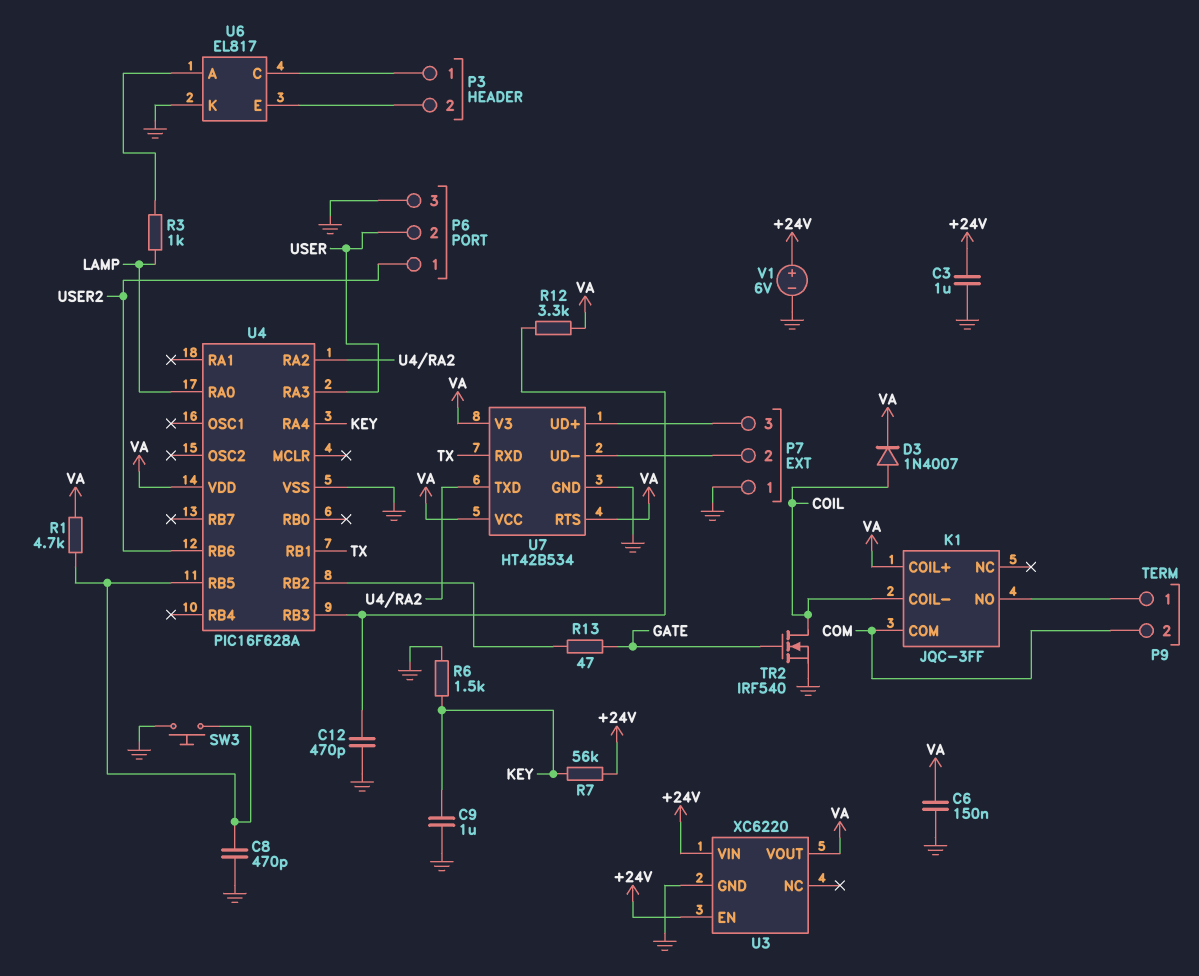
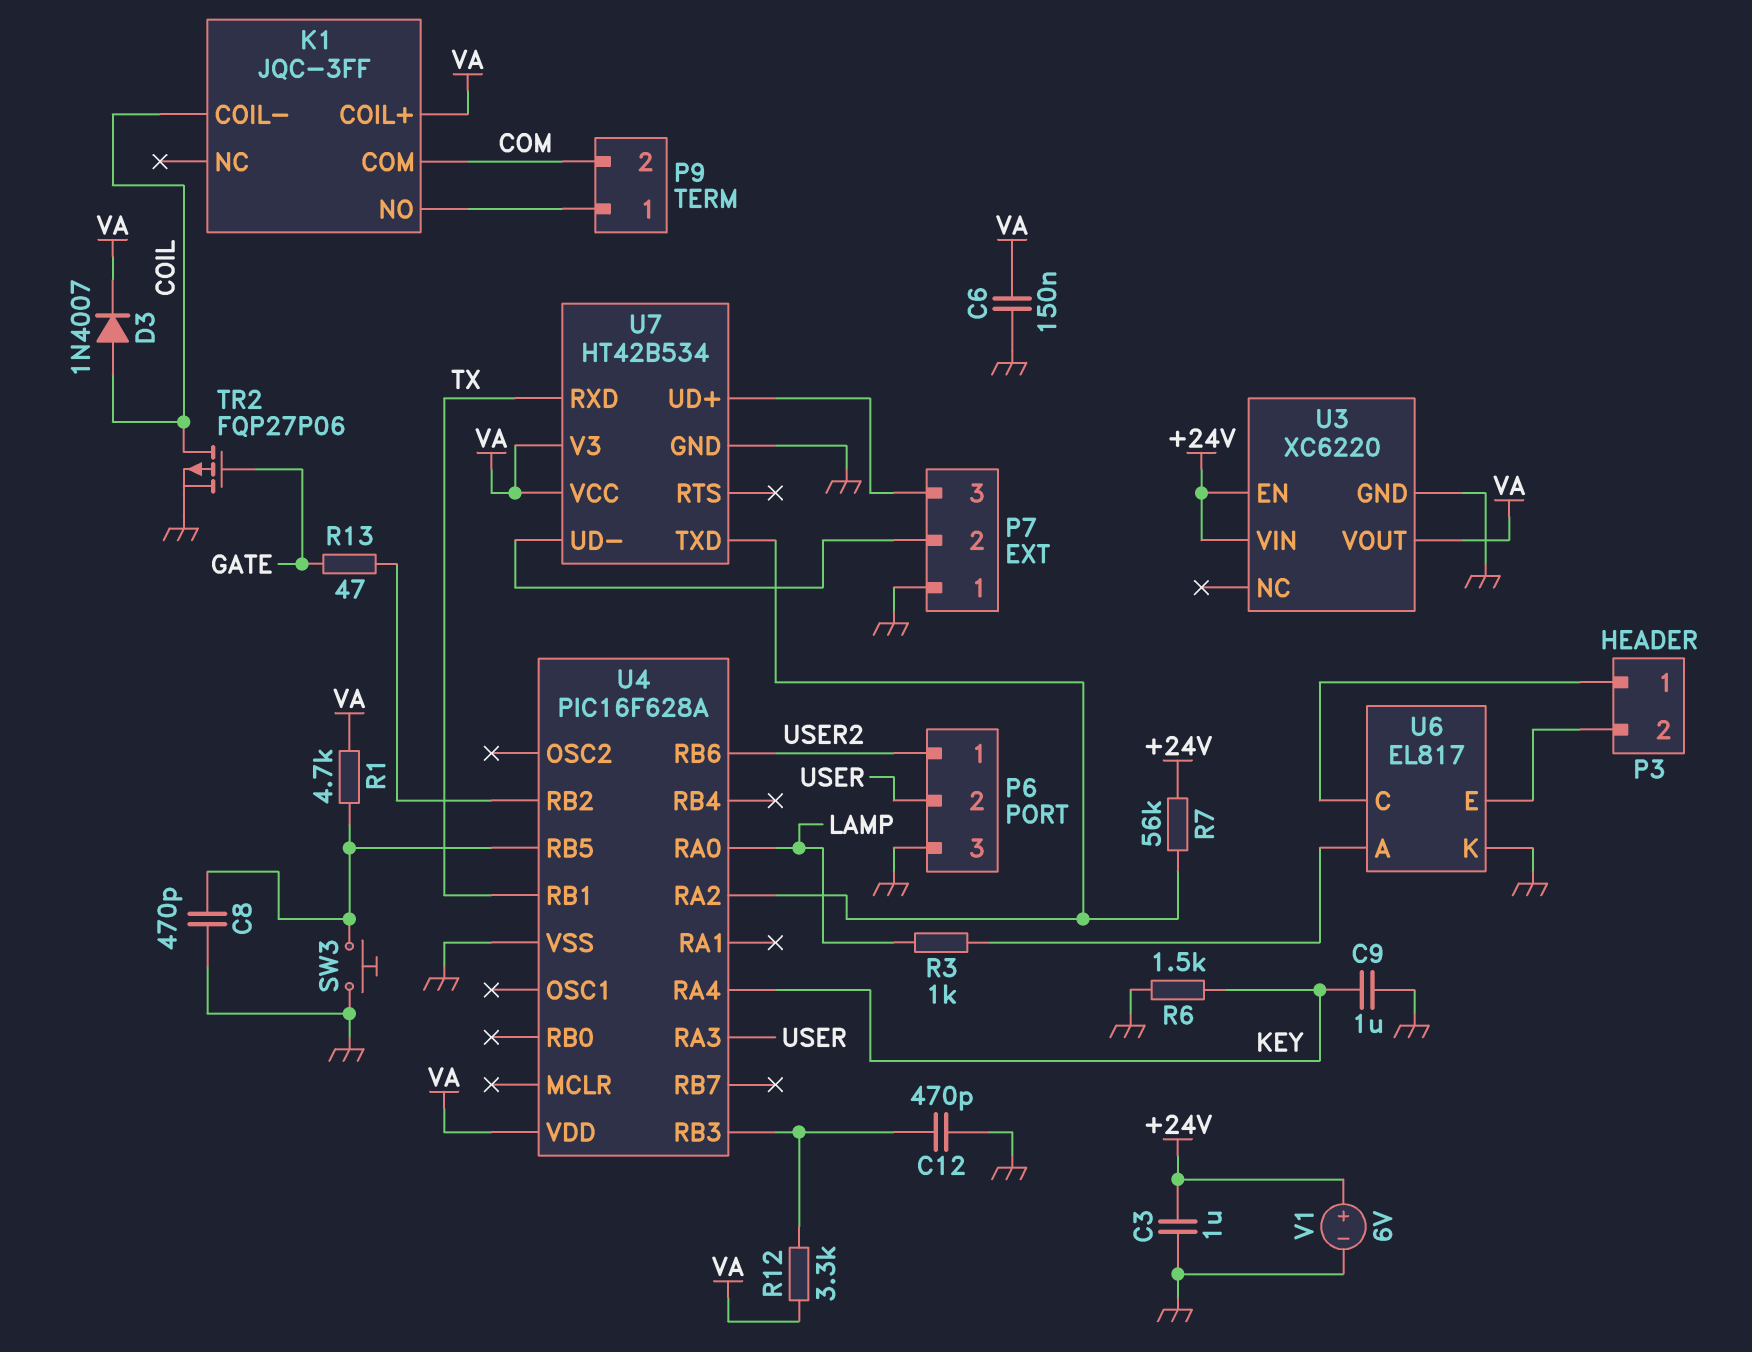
R7: 56k (+24V, KEY) -> 56k (+24V, U4/RA2)
TR2: NMOS IRF540 (G GATE, D COIL, S GND) -> PMOS FQP27P06 (G GATE, D COIL, S GND)
U7 pin RTS: VA -> none

